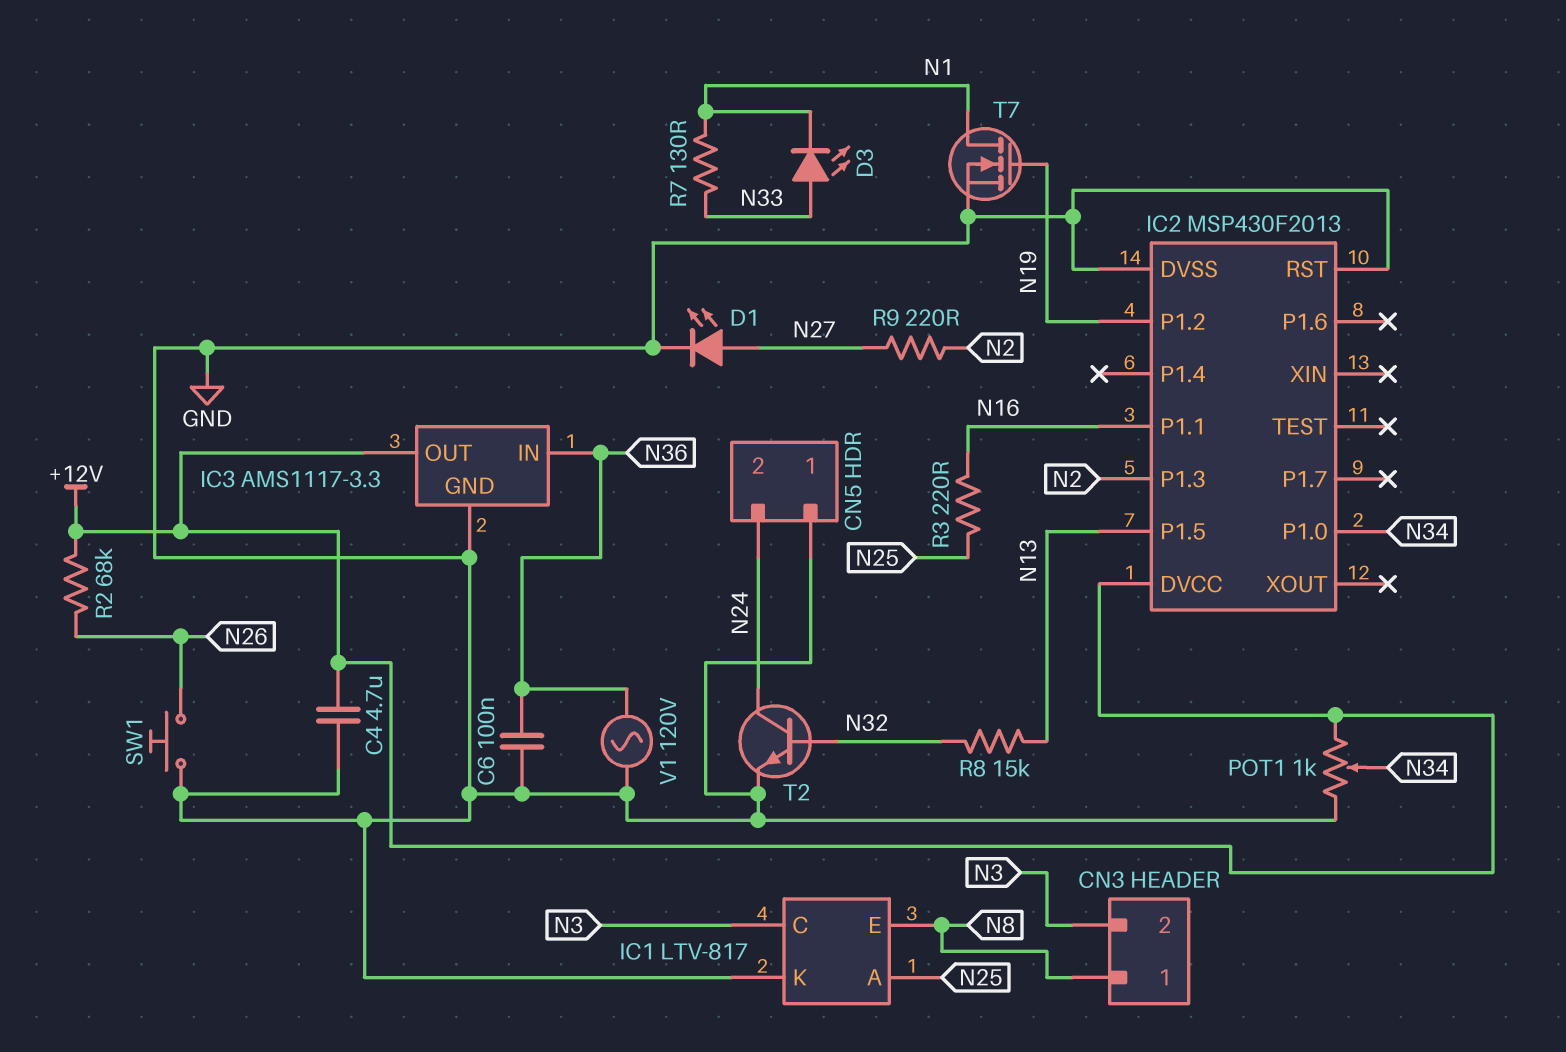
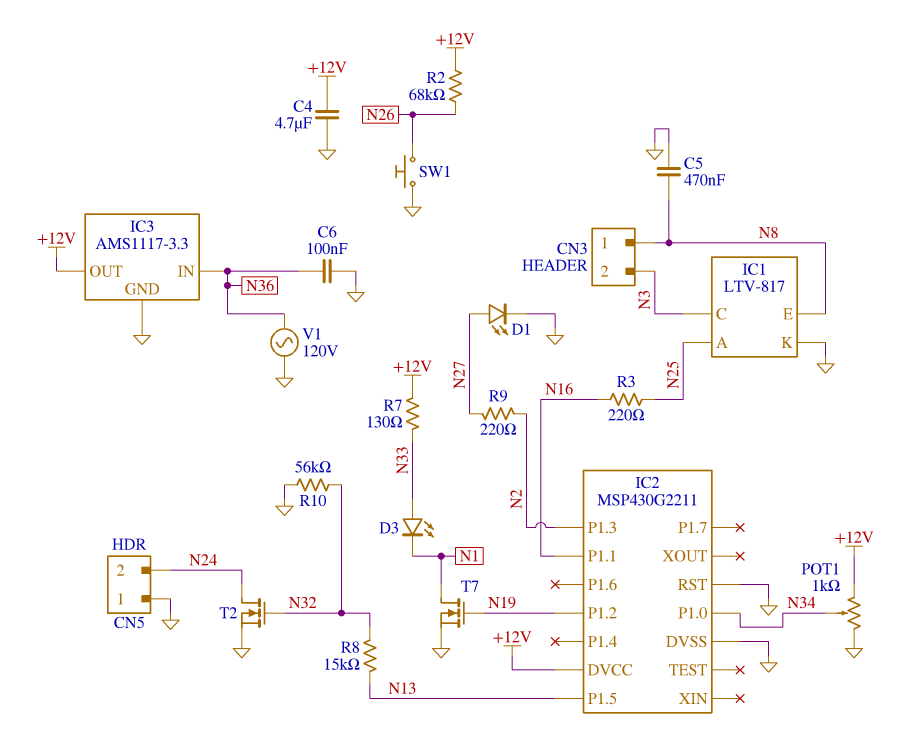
C5: none -> 470nF (GND, N8)
IC2: MSP430F2013 -> MSP430G2211
R7: 130 (N1, N33) -> 130 (+12V, N33)
R10: none -> 56k (GND, N32)
T2: NPN (B N32, C N24, E GND) -> NMOS (G N32, D N24, S GND)

